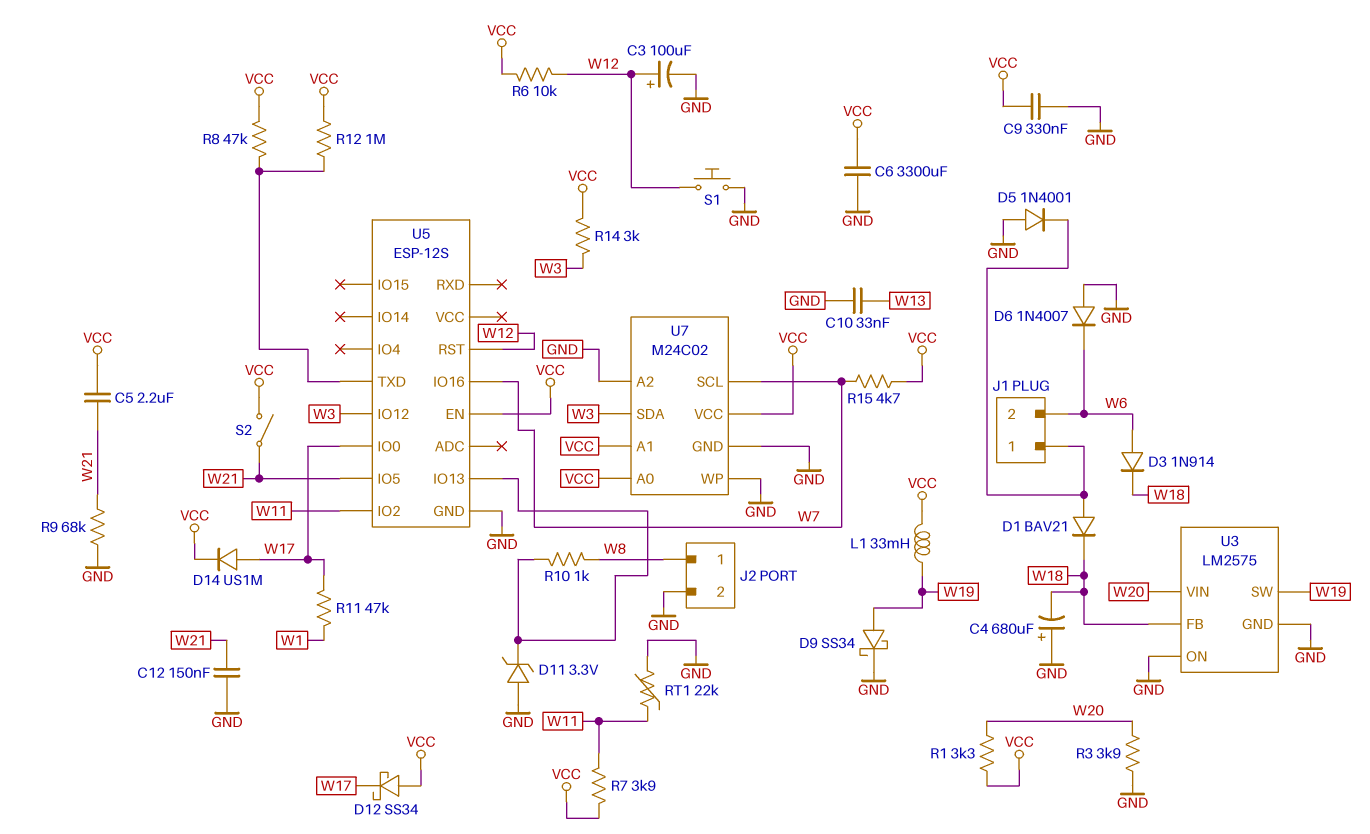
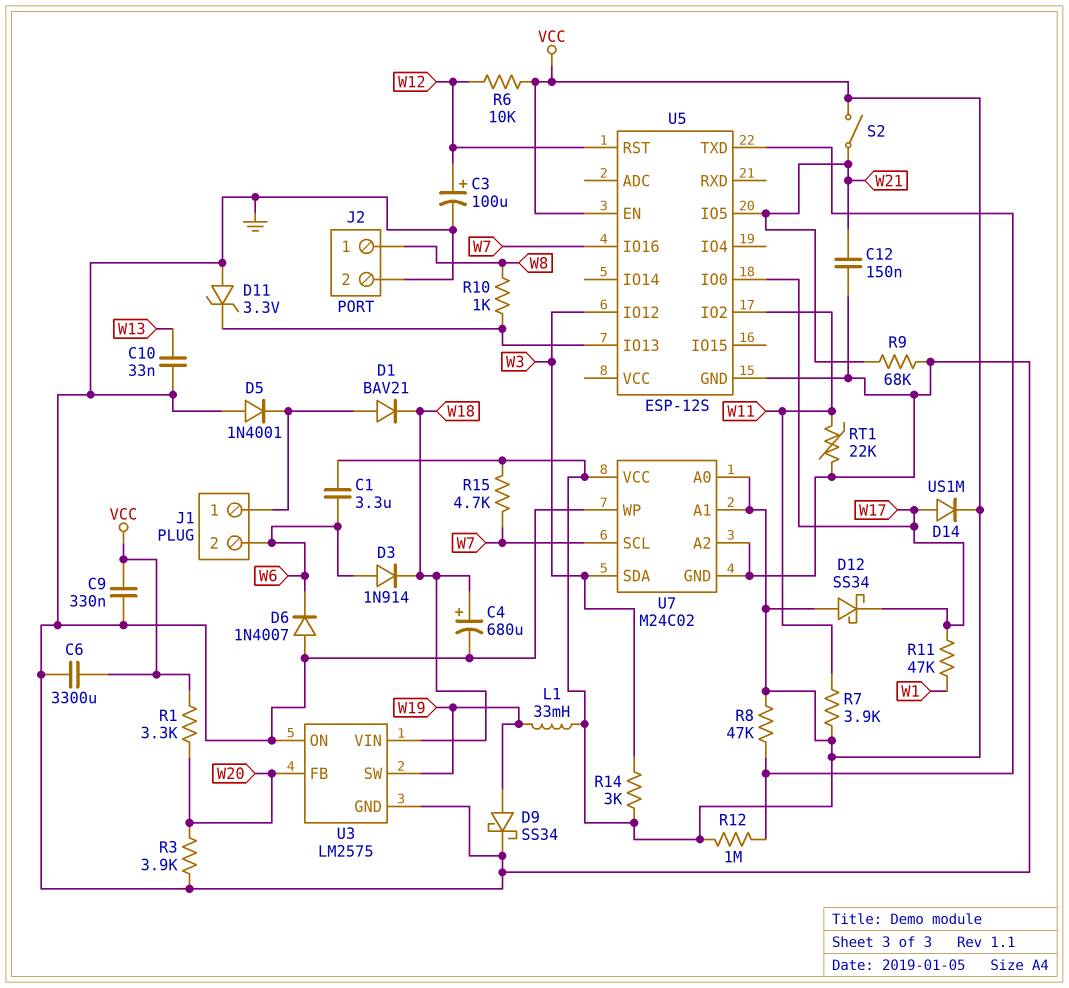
C1: none -> 3.3uF (VCC, W6)
C4: 680uF (plus GND, minus W18) -> 680uF (plus W18, minus GND)
C5: 2.2uF (VCC, W21) -> none
S1: button (GND, W12) -> none
U3 pin FB: W18 -> W20
U3 pin VIN: W20 -> W18

